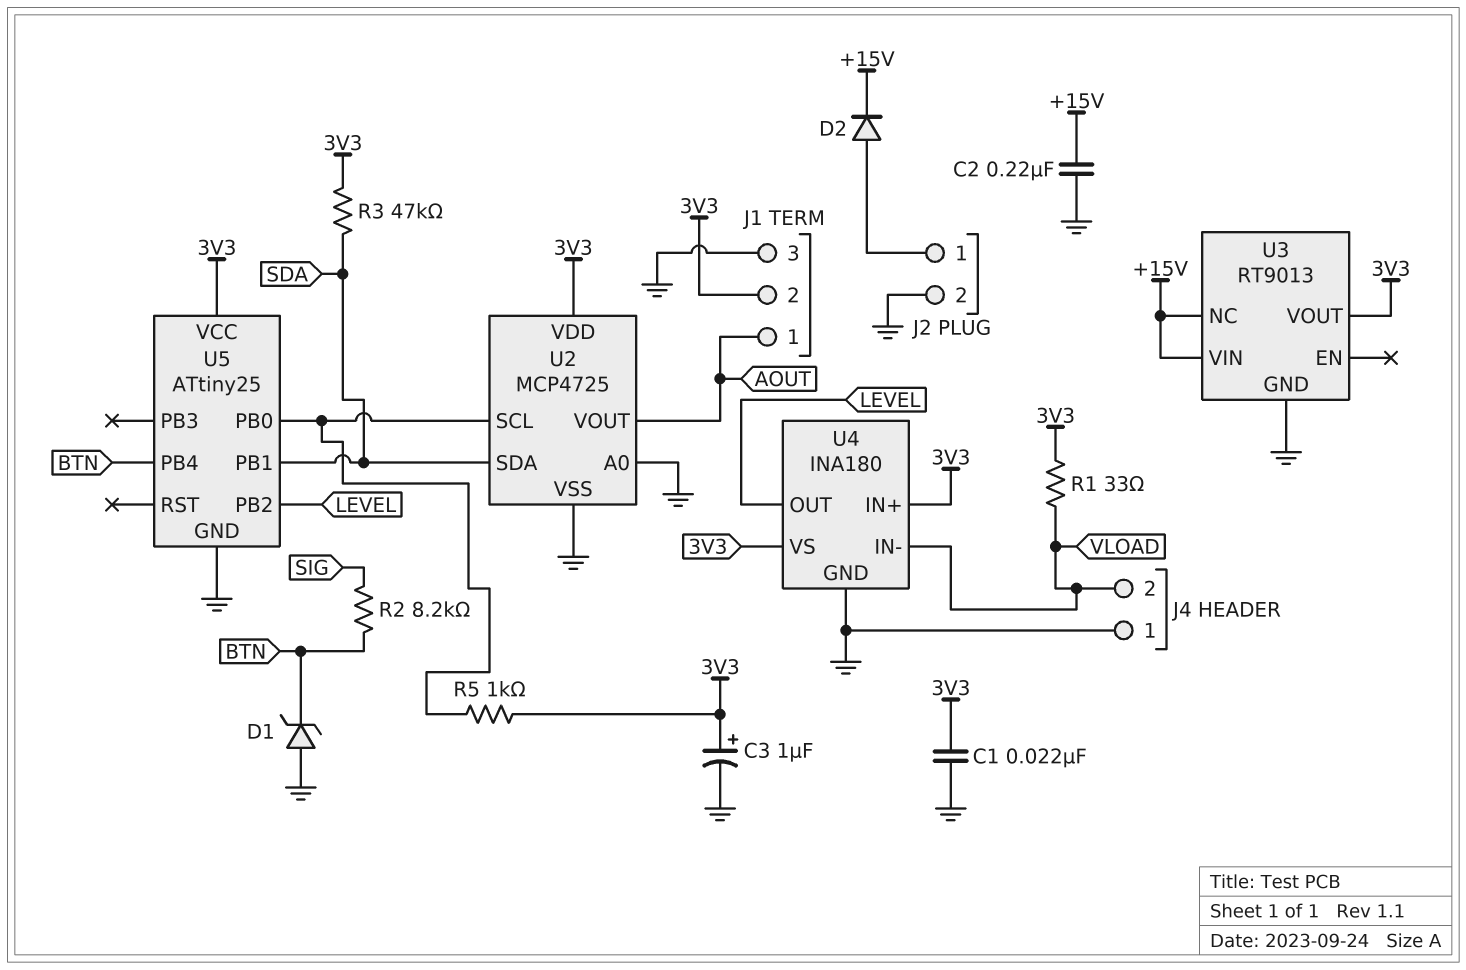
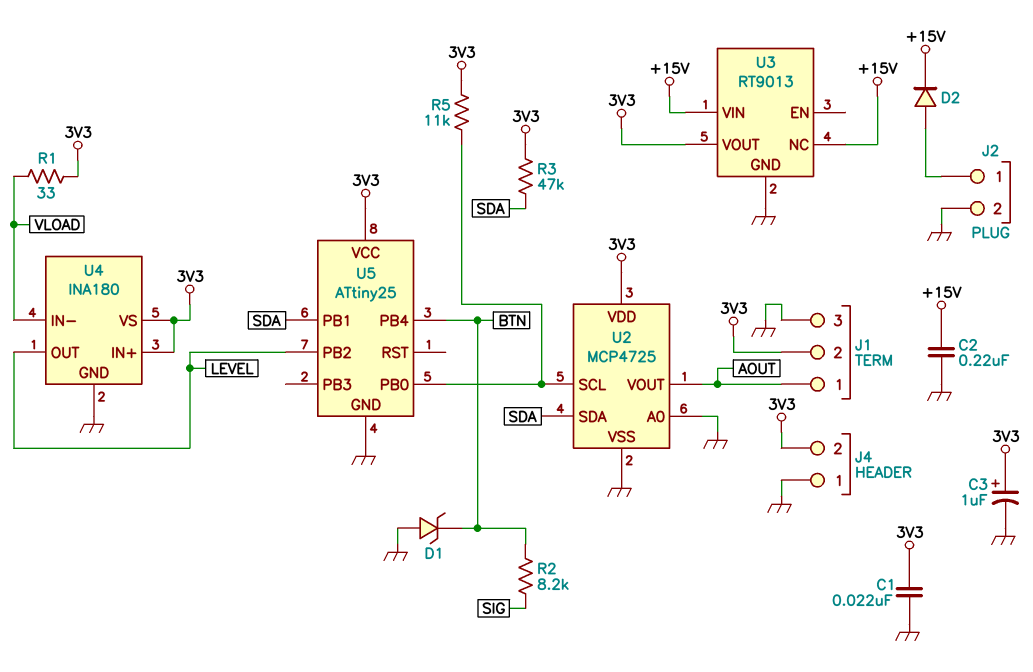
J4 pin 2: VLOAD -> 3V3
R5: 1k (3V3, U2/SCL) -> 11k (3V3, U2/SCL)

